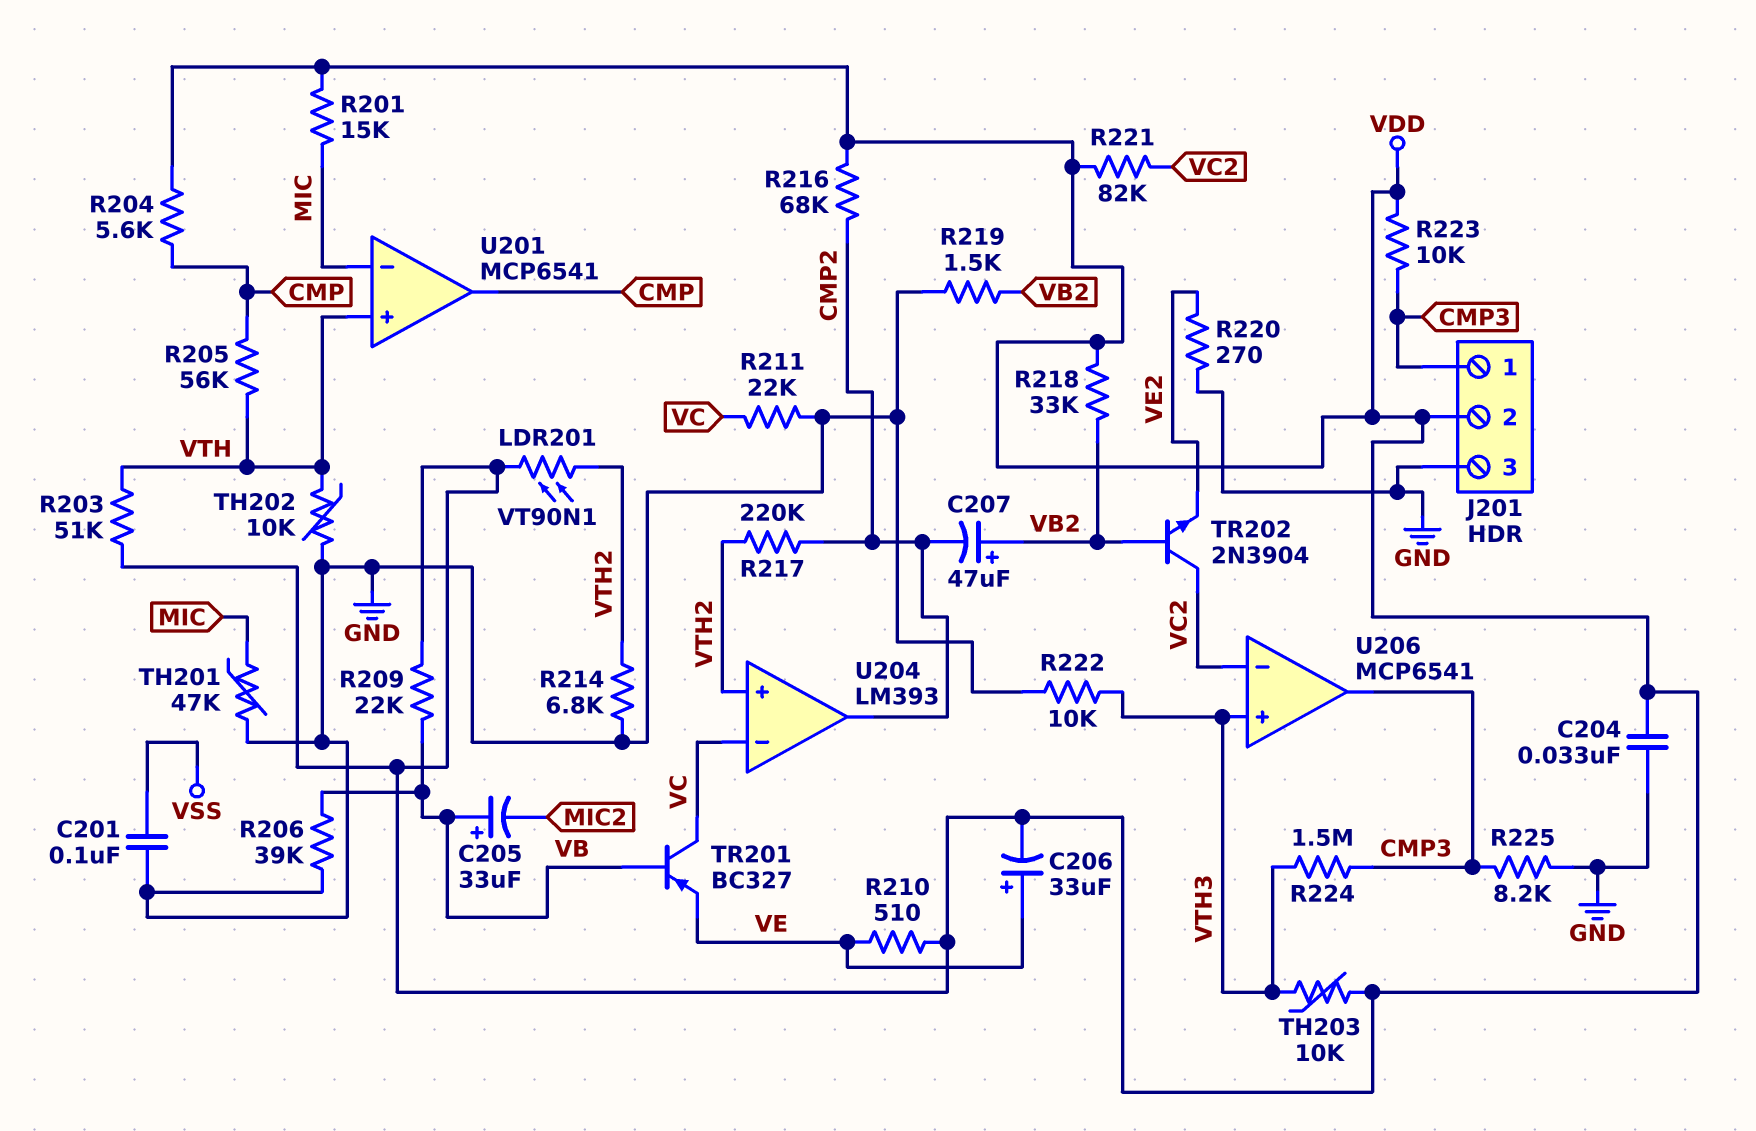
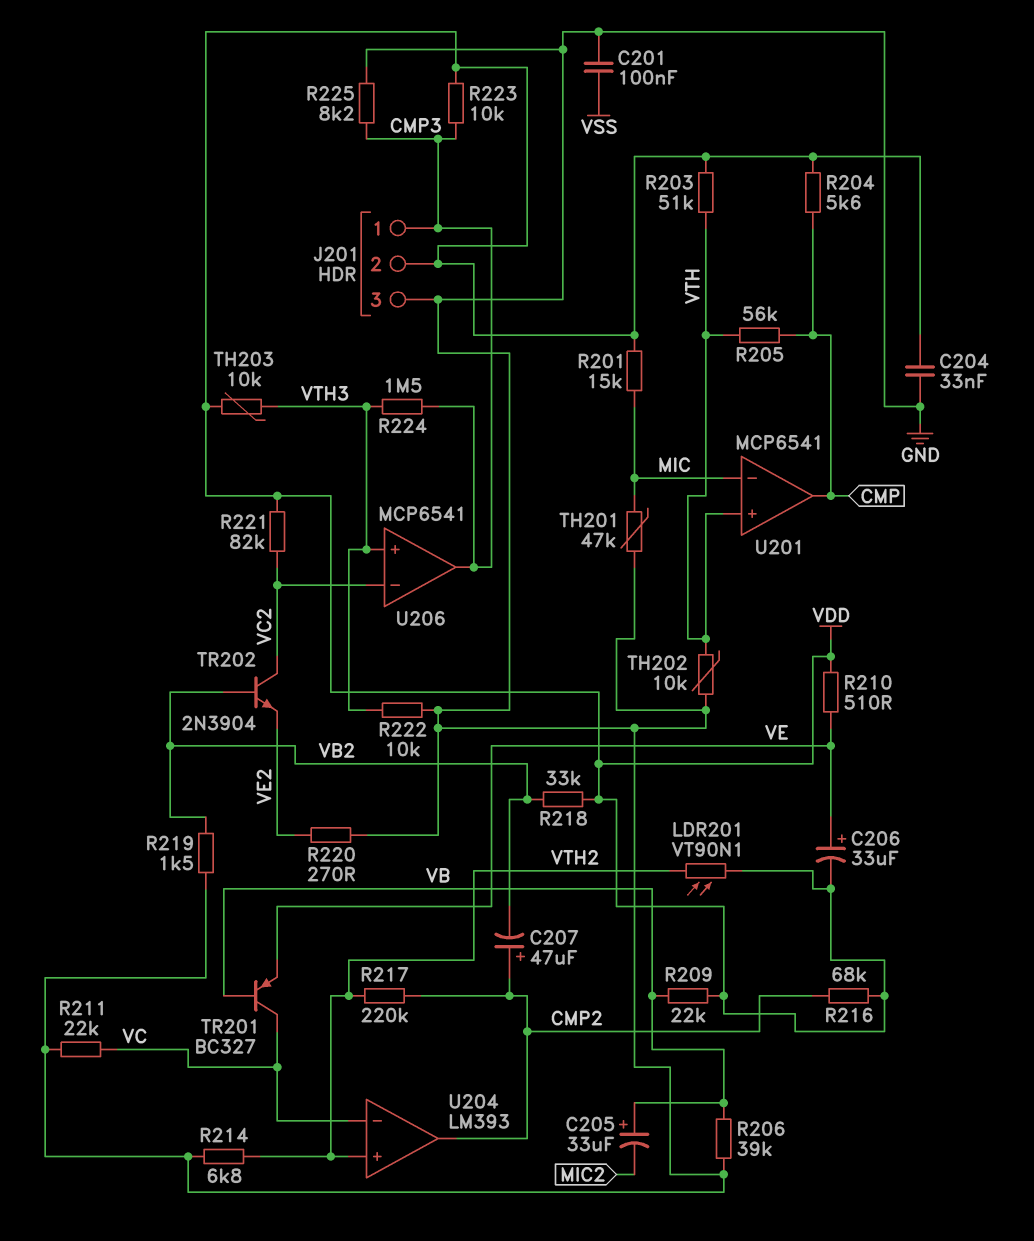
C207: 47uF (plus VB2, minus CMP2) -> 47uF (plus CMP2, minus VB2)

